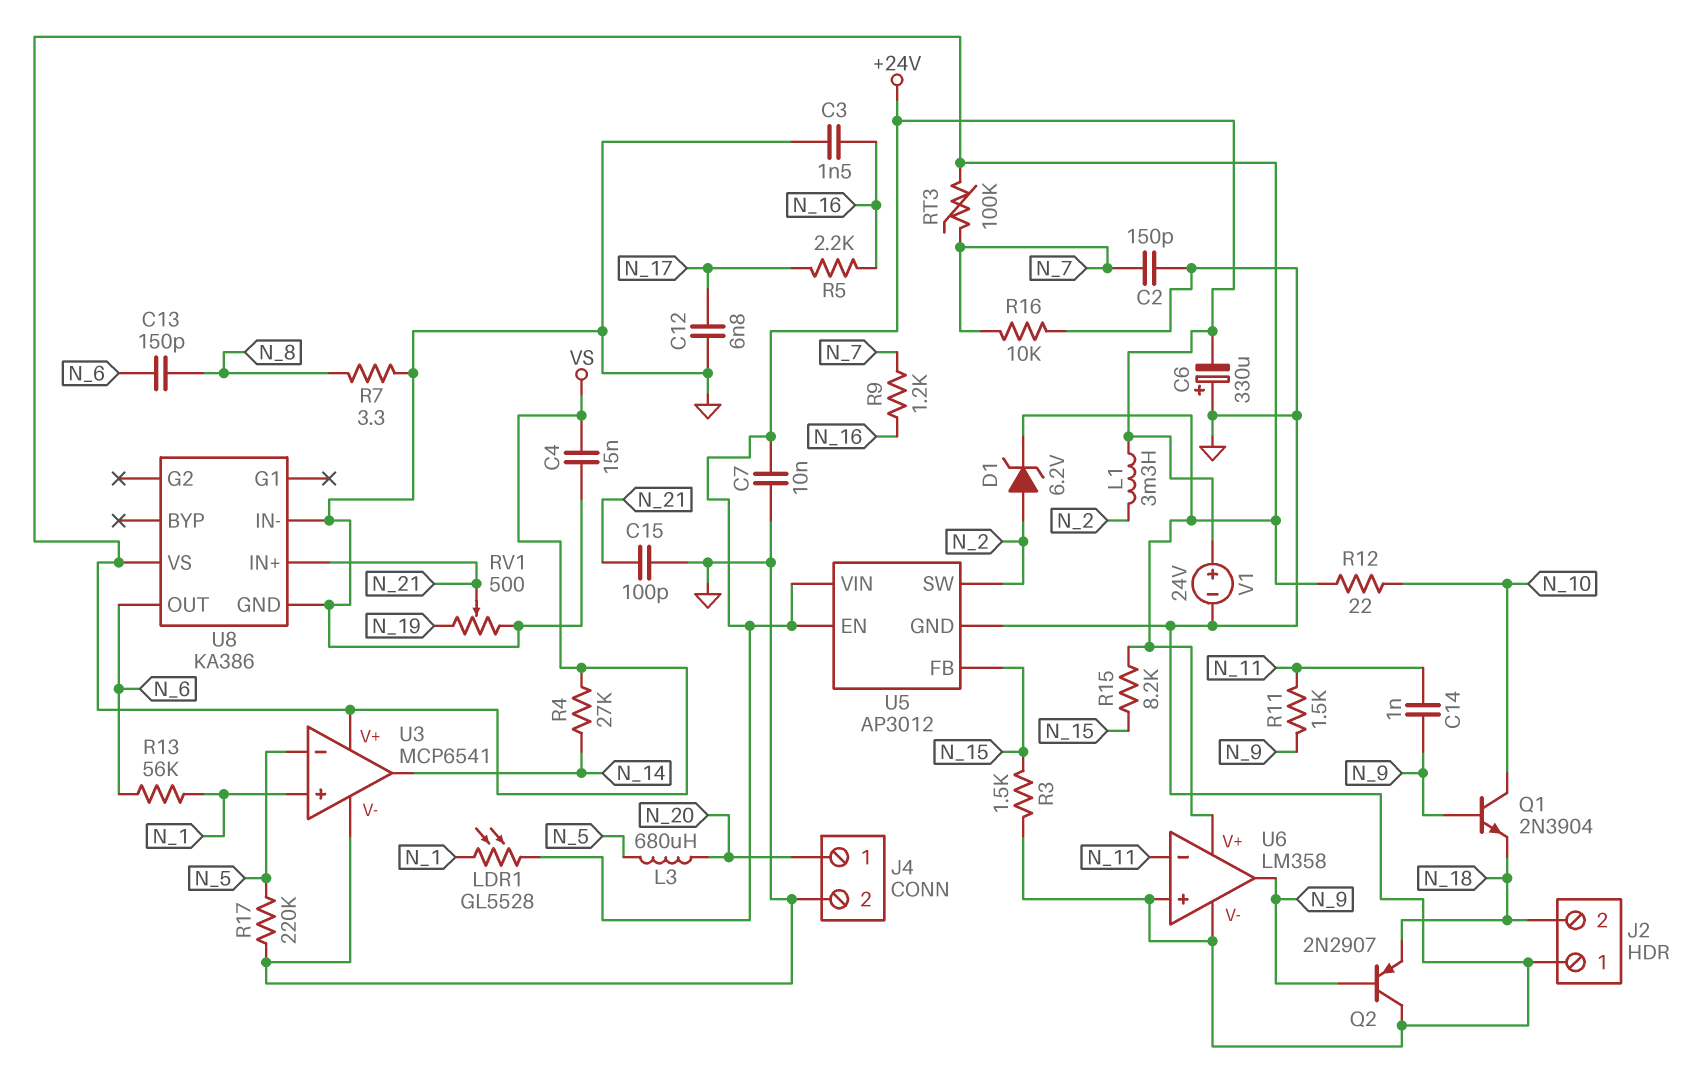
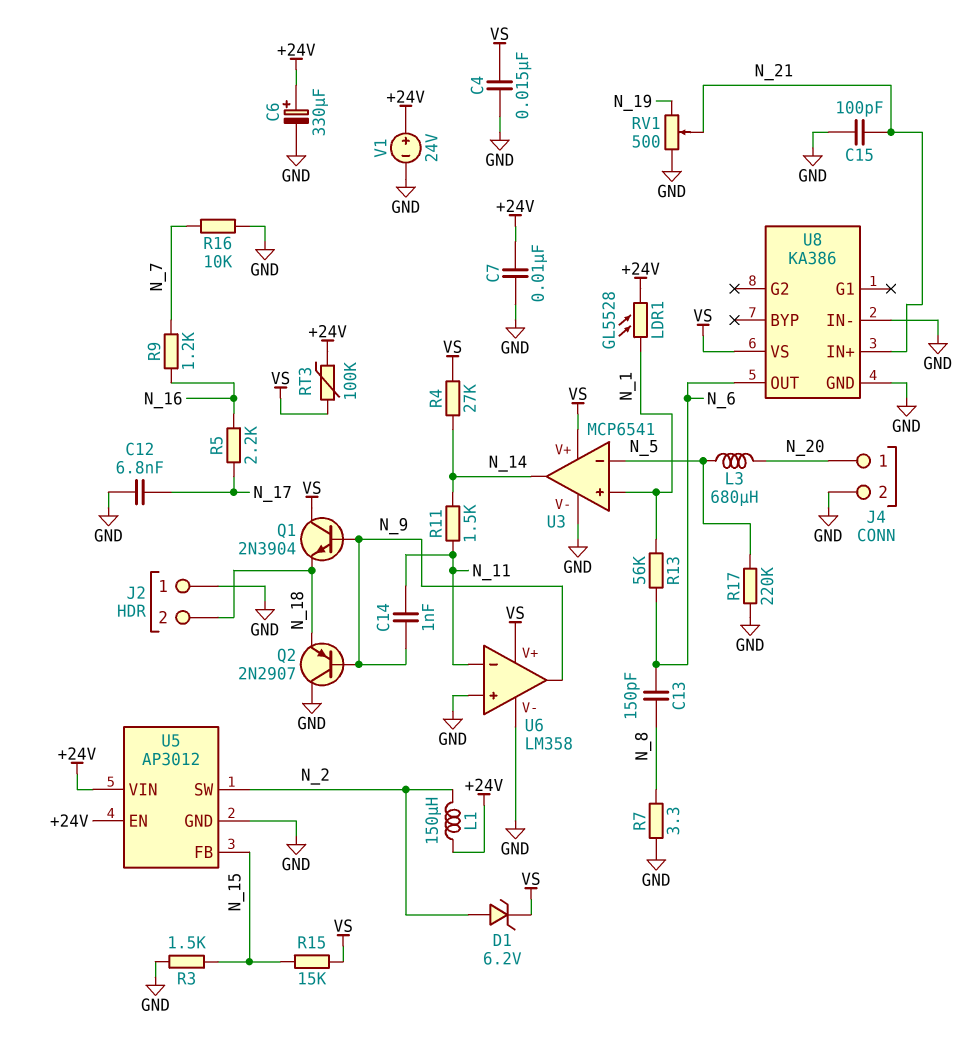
C2: 150pF (GND, N_7) -> none
C3: 1.5nF (GND, N_16) -> none
C6: 330uF (plus GND, minus +24V) -> 330uF (plus +24V, minus GND)
L1: 3.3mH (+24V, N_2) -> 150uH (+24V, N_2)
Q1: NPN 2N3904 (B N_9, C N_10, E N_18) -> NPN 2N3904 (B N_9, C VS, E N_18)
R11: 1.5k (N_9, N_11) -> 1.5k (N_11, N_14)
R12: 22 (N_10, VS) -> none
R15: 8.2k (N_15, VS) -> 15k (N_15, VS)
RT3: 100k (N_7, VS) -> 100k (+24V, VS)

